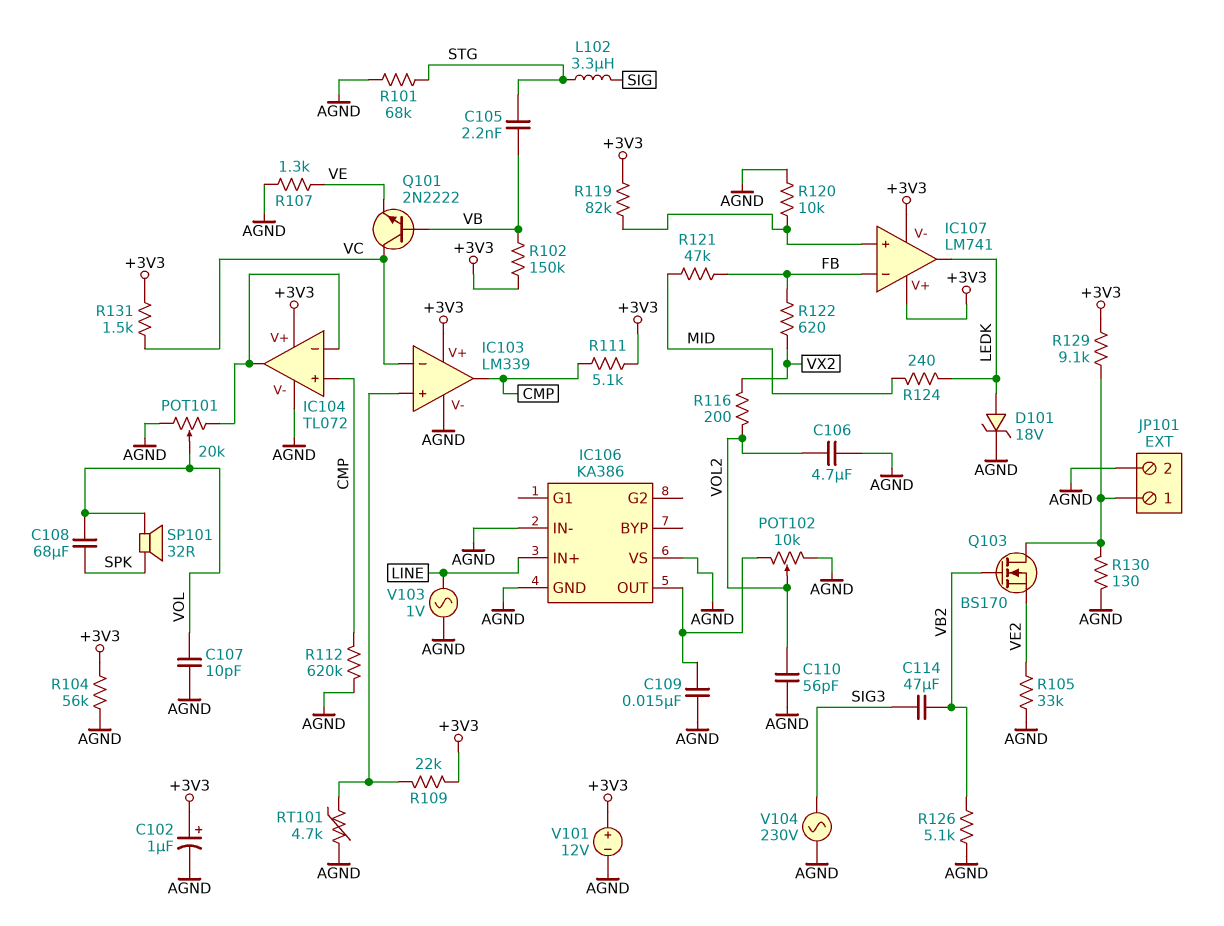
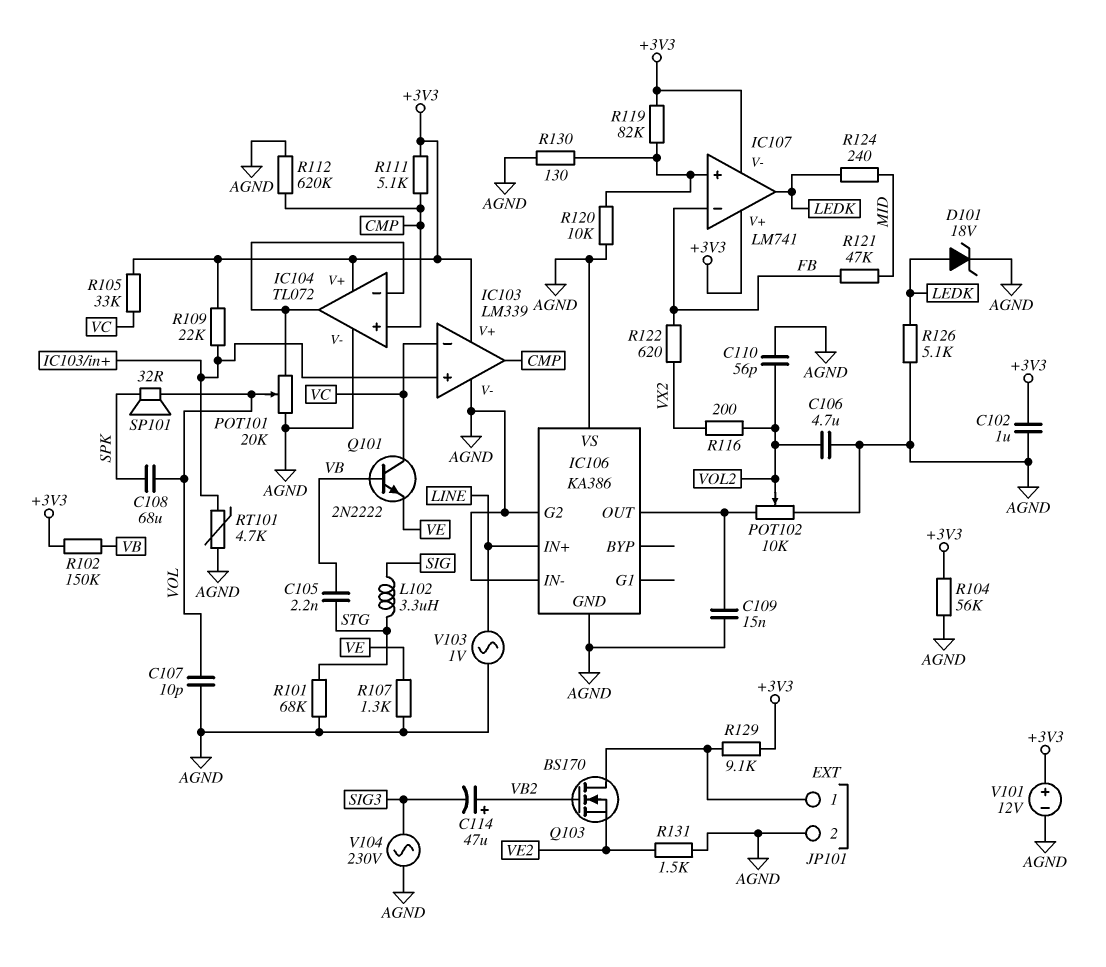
C102: 1uF (plus +3V3, minus AGND) -> 1uF (+3V3, AGND)
C114: 47uF (SIG3, VB2) -> 47uF (plus VB2, minus SIG3)
IC106 pin G2: none -> AGND
R105: 33k (AGND, VE2) -> 33k (+3V3, VC)
R126: 5.1k (AGND, VB2) -> 5.1k (AGND, LEDK)
R130: 130 (AGND, JP101/1) -> 130 (AGND, IC107/in+)
R131: 1.5k (+3V3, VC) -> 1.5k (AGND, VE2)

